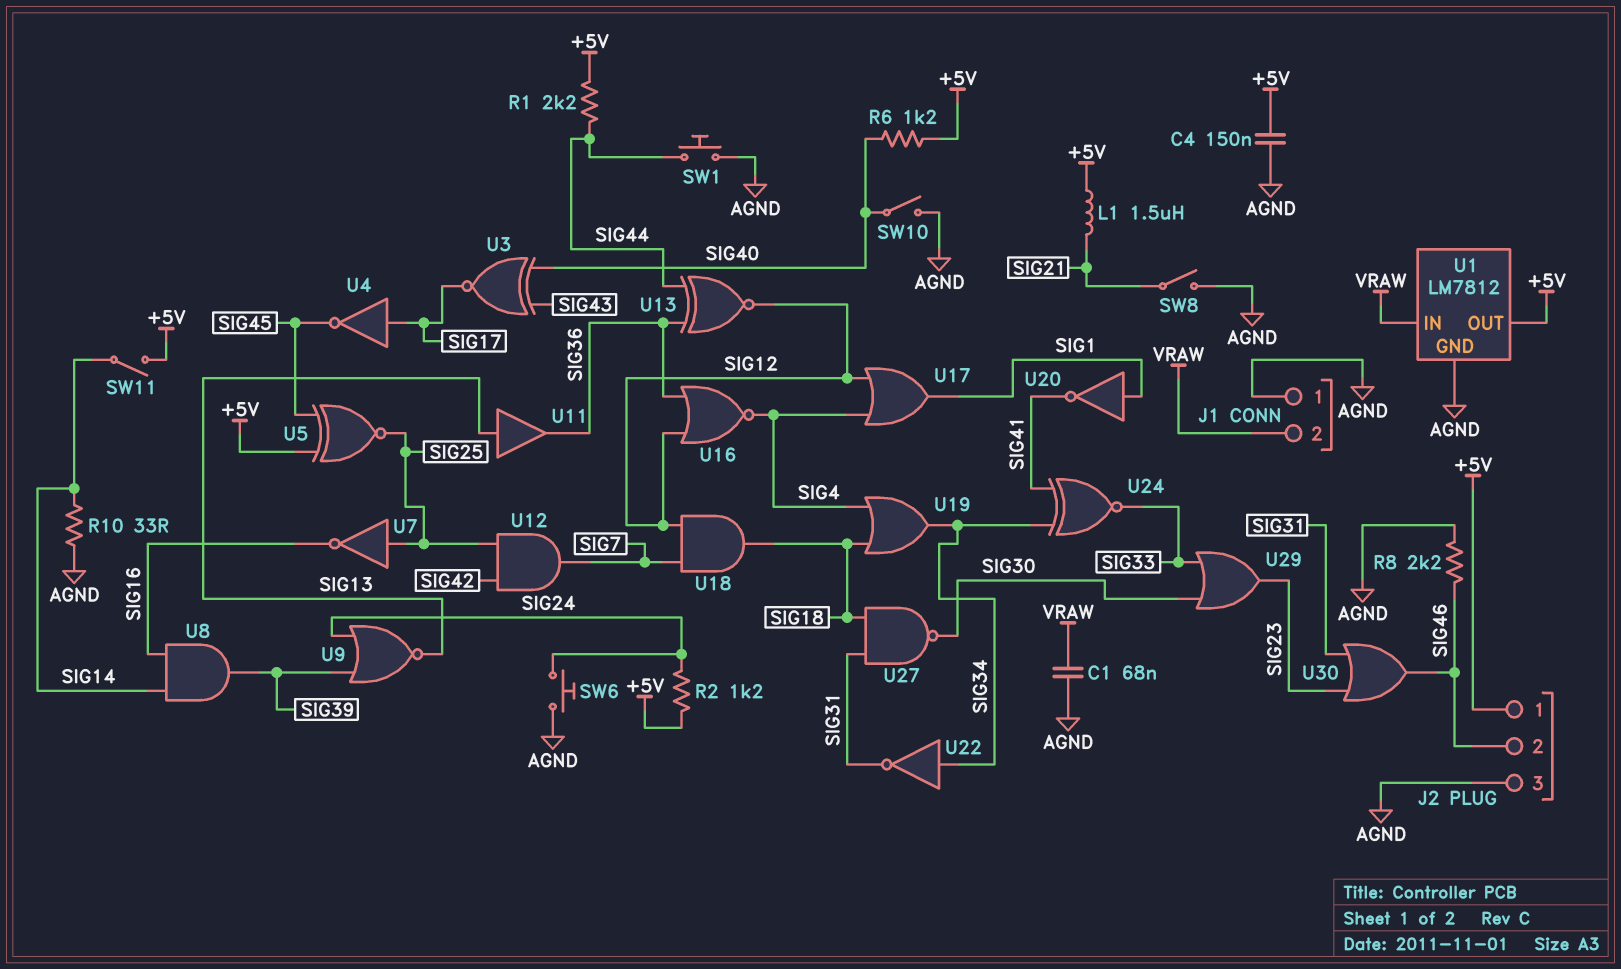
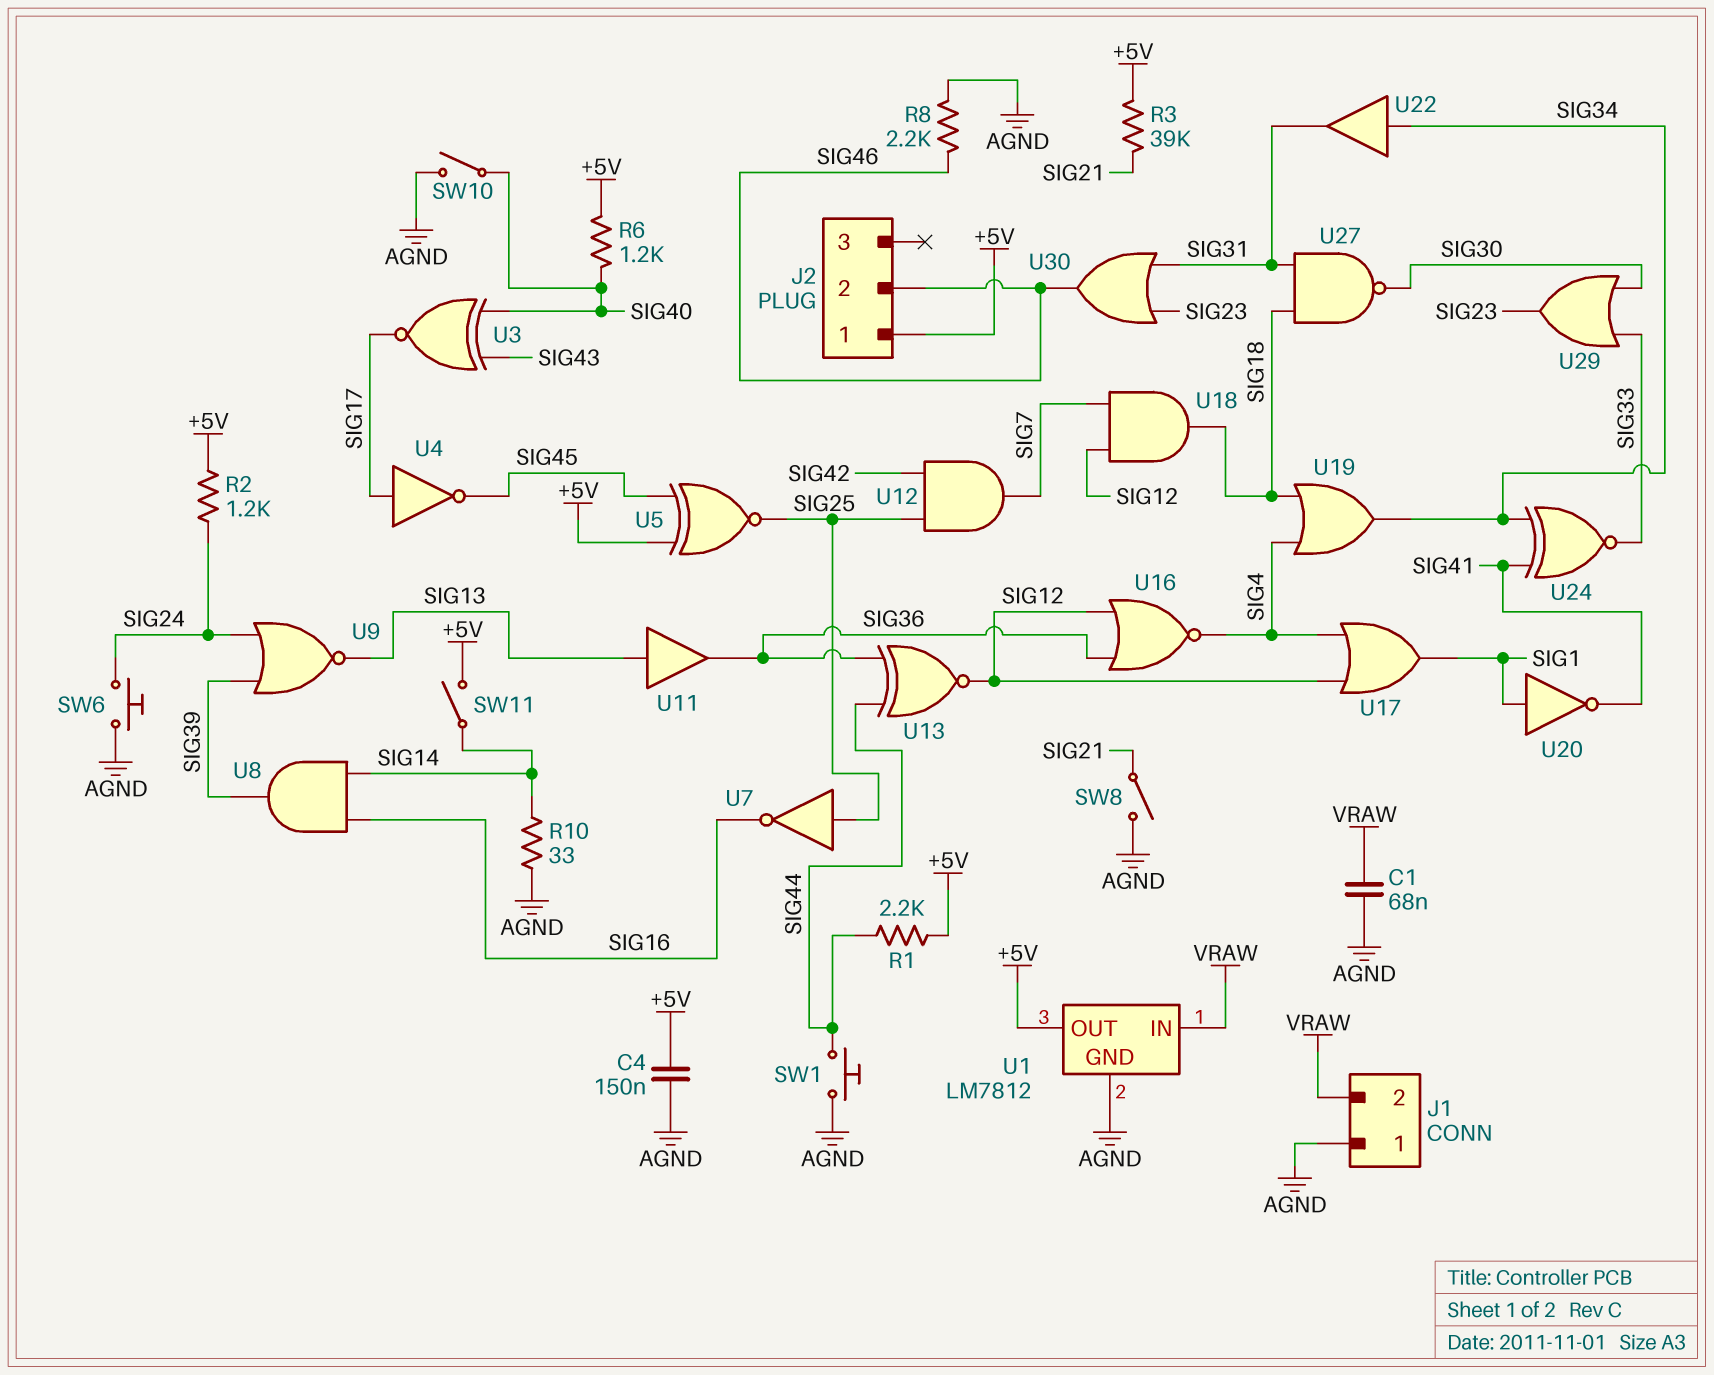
J2 pin 3: AGND -> none
L1: 1.5uH (+5V, SIG21) -> none
R3: none -> 39k (+5V, SIG21)
U22: NOT (in SIG34, out SIG31) -> buffer (in SIG34, out SIG31)

